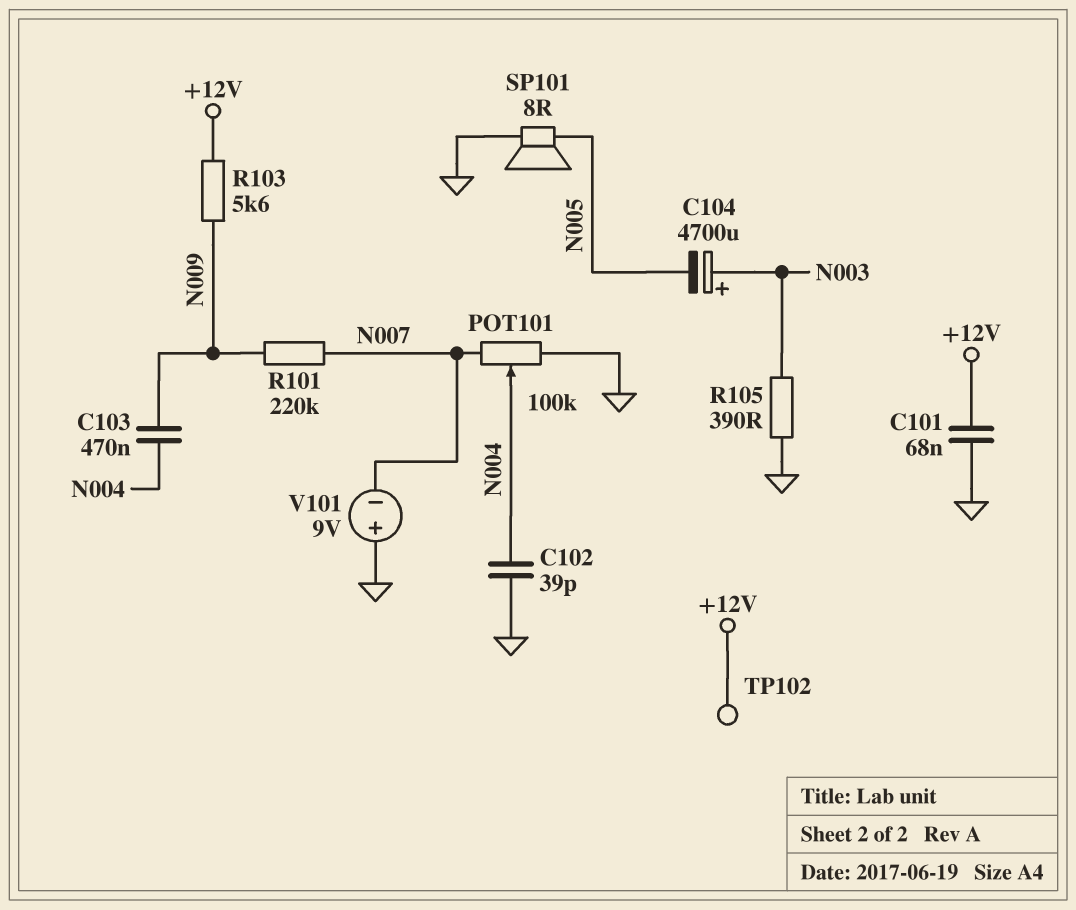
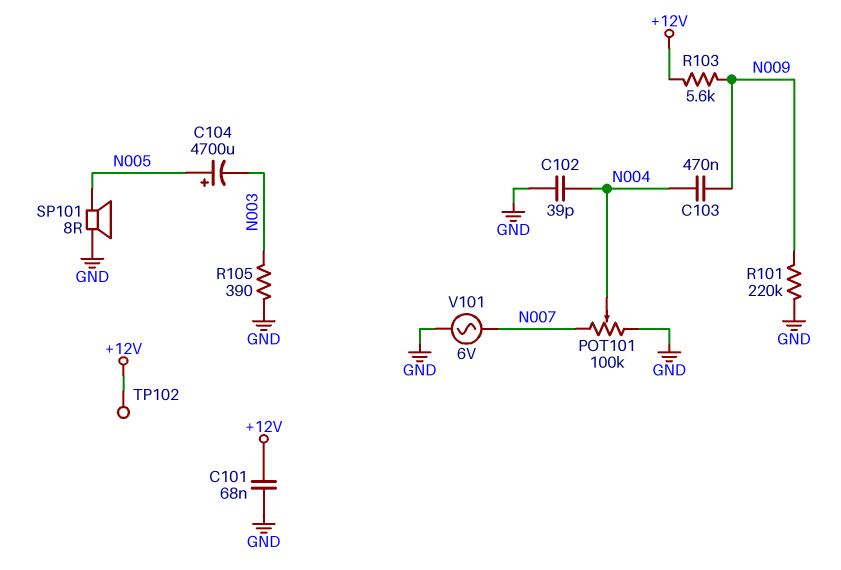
C104: 4700uF (plus N003, minus N005) -> 4700uF (plus N005, minus N003)
R101: 220k (N007, N009) -> 220k (GND, N009)
V101: 9V (plus GND, minus N007) -> AC 6V (GND, N007)

